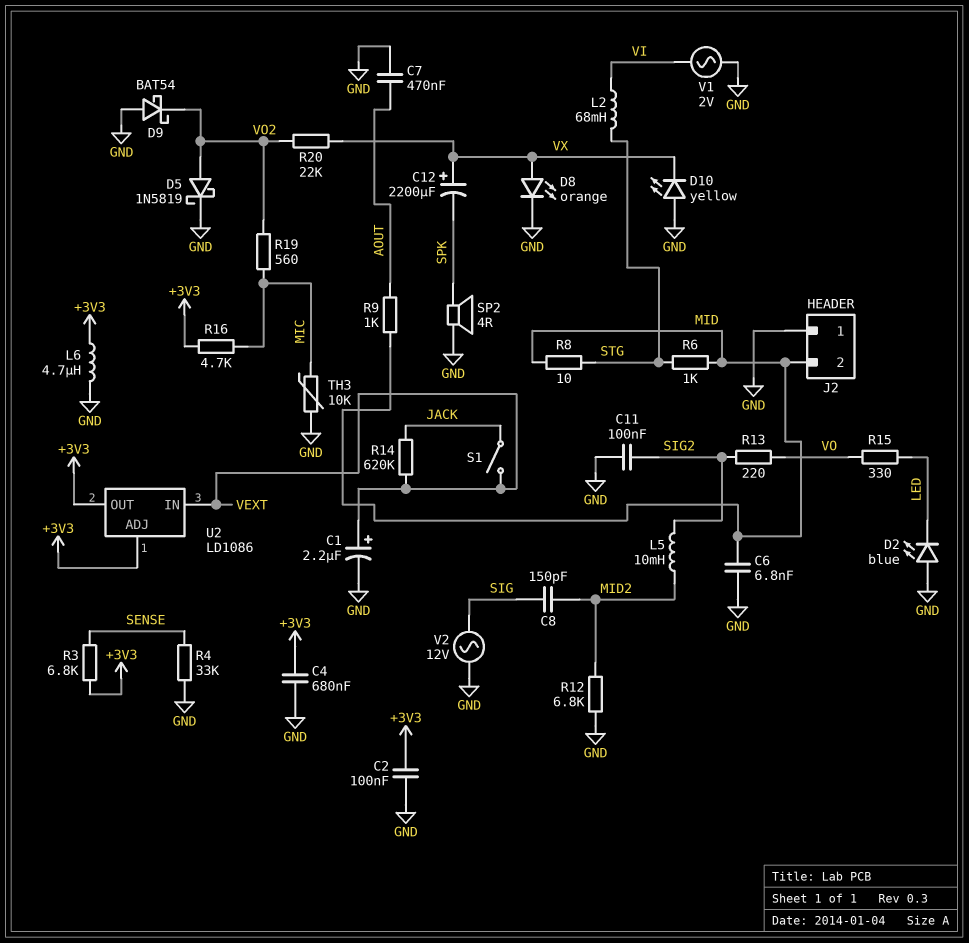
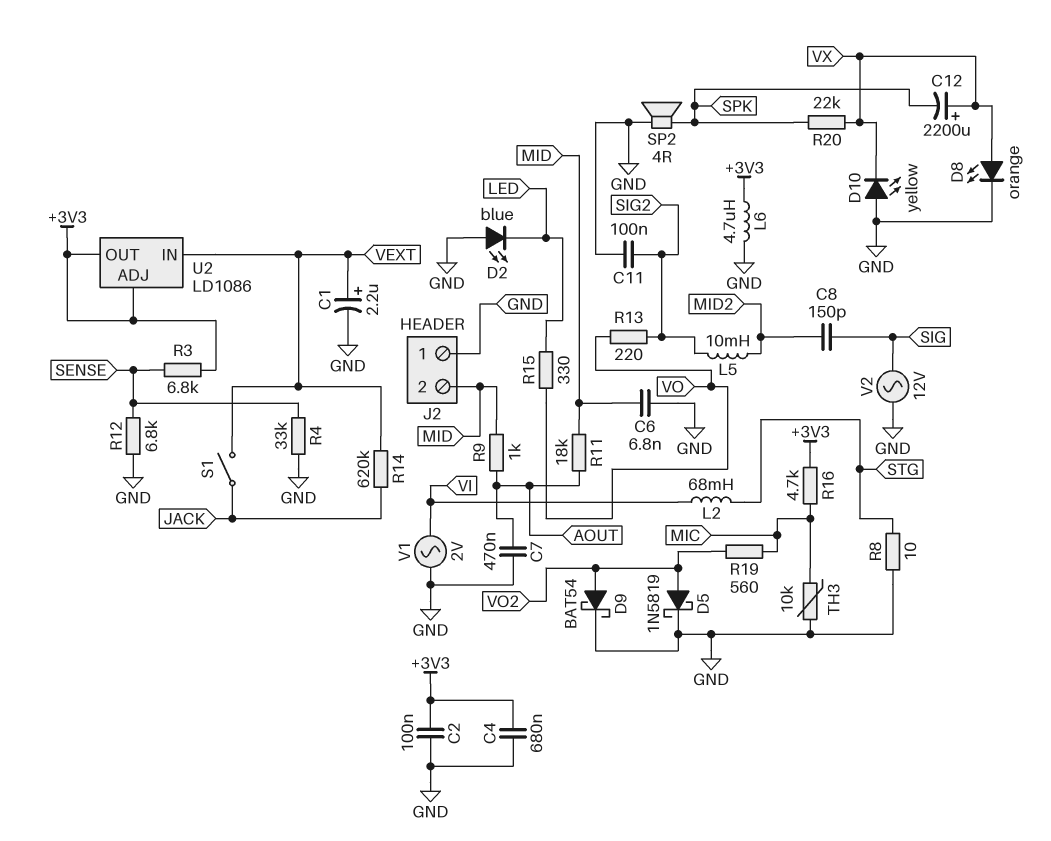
D9: schottky BAT54 (A GND, K VO2) -> schottky BAT54 (A VO2, K GND)
R6: 1k (MID, STG) -> none
R8: 10 (MID, STG) -> 10 (GND, STG)
R11: none -> 18k (AOUT, MID)
R12: 6.8k (GND, MID2) -> 6.8k (GND, SENSE)
R20: 22k (VO2, VX) -> 22k (SPK, VX)

